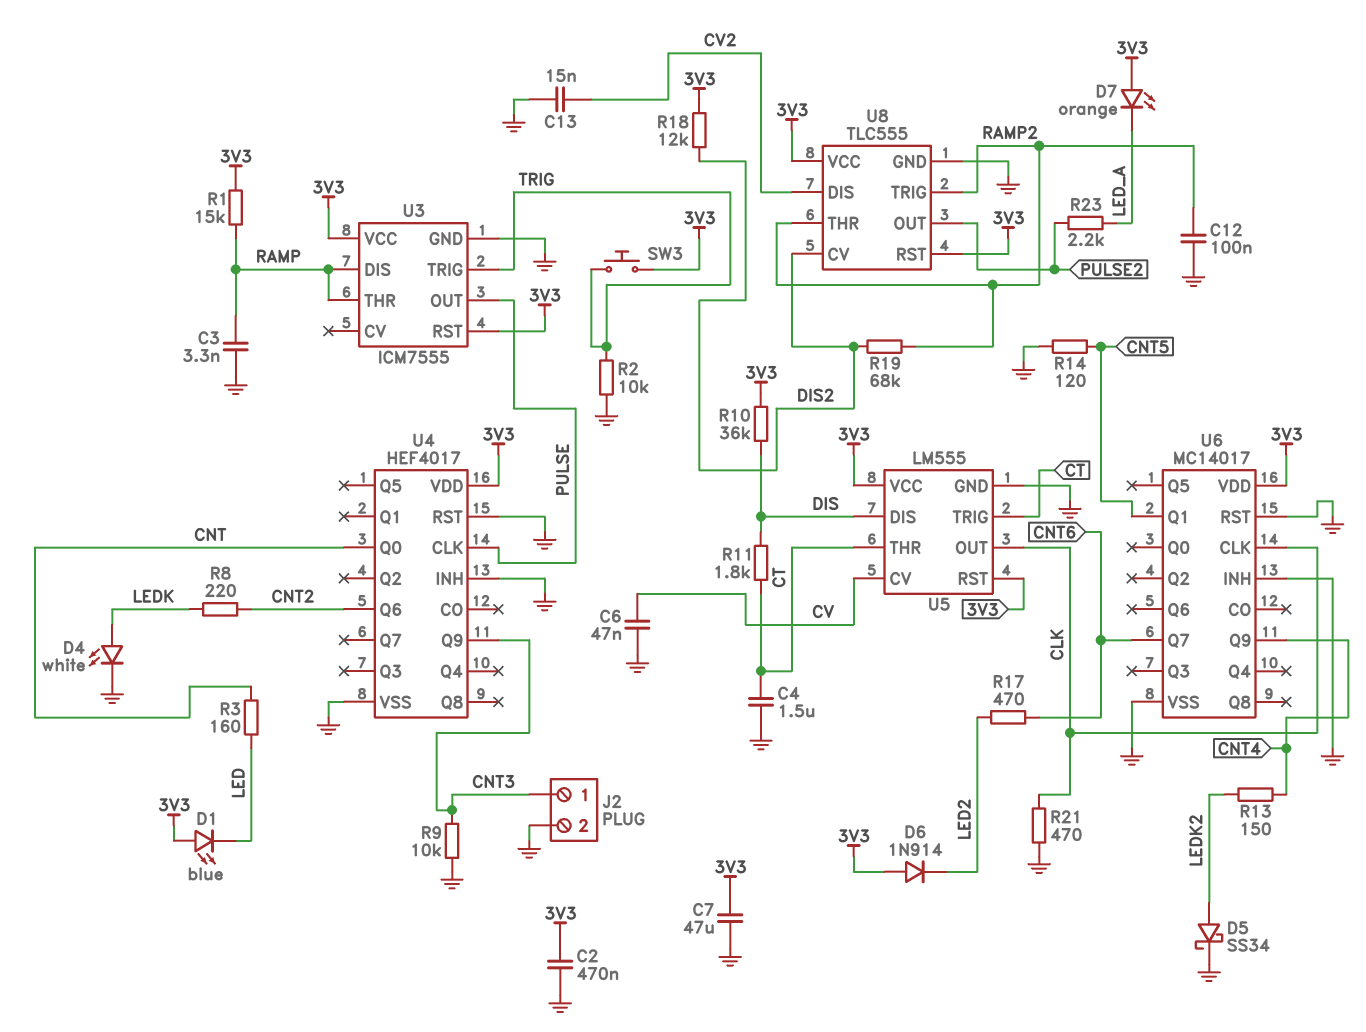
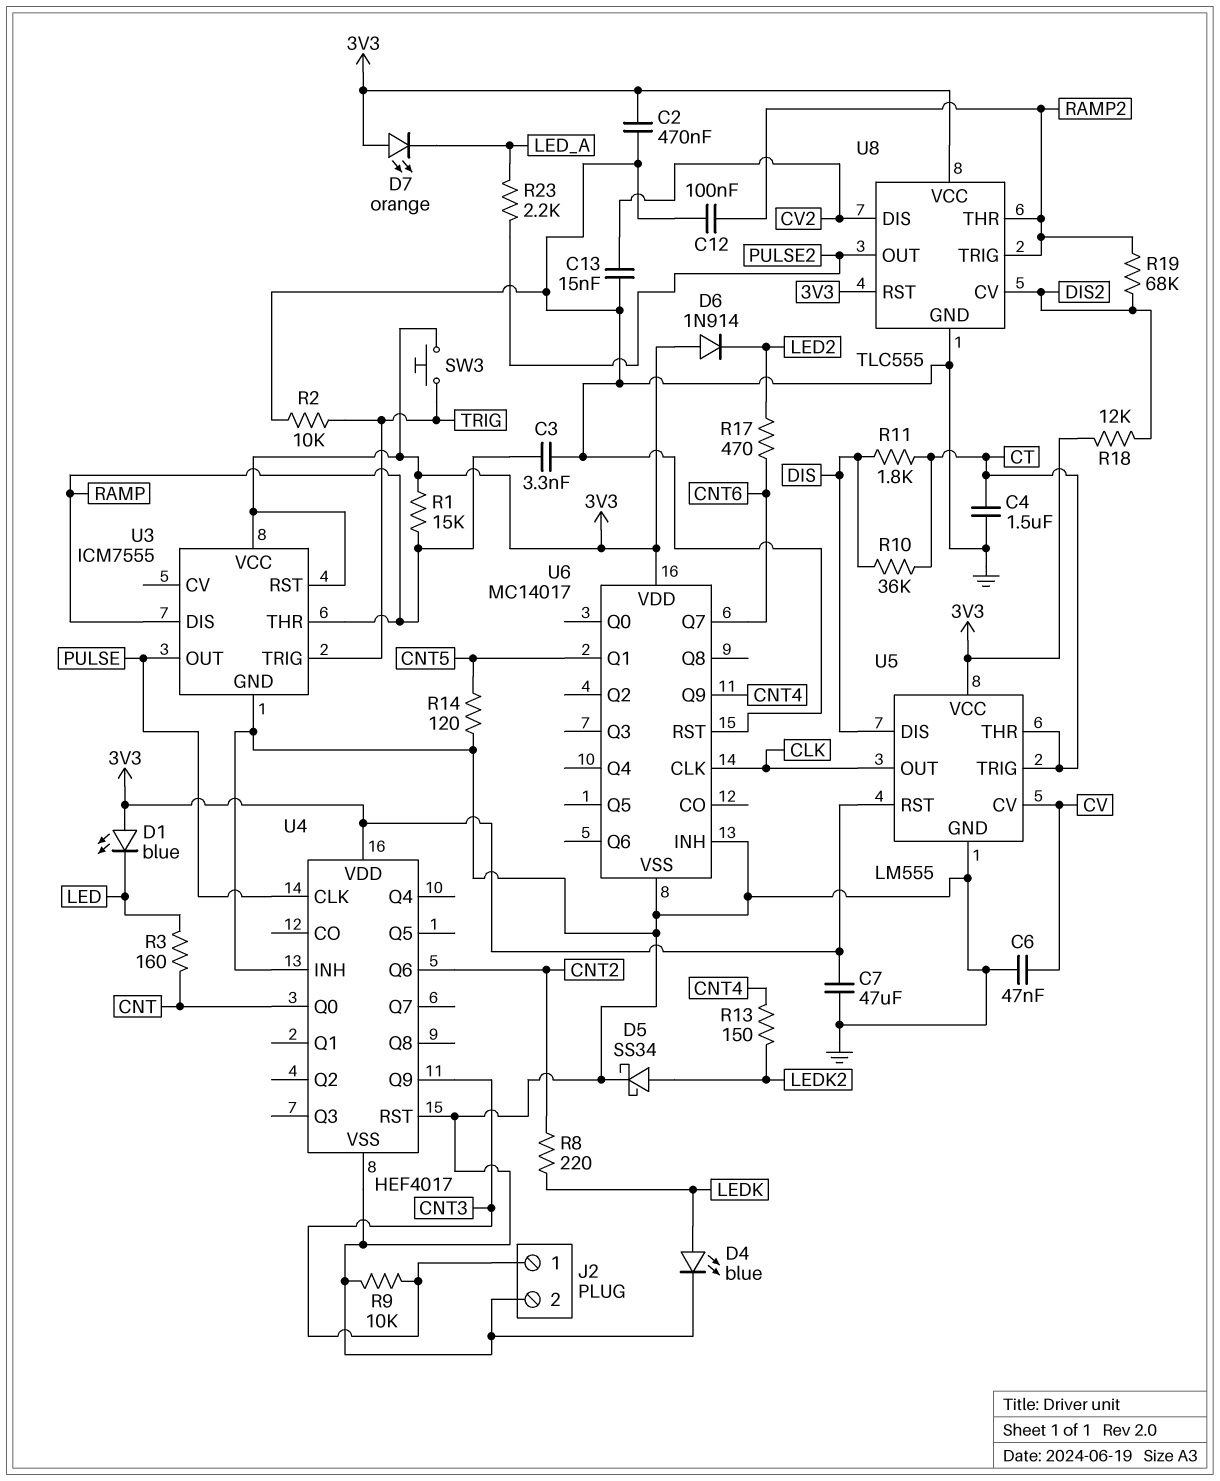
D4: LED white (A LEDK, K GND) -> LED blue (A LEDK, K GND)
R10: 36k (3V3, DIS) -> 36k (CT, DIS)
R21: 470 (CLK, GND) -> none

